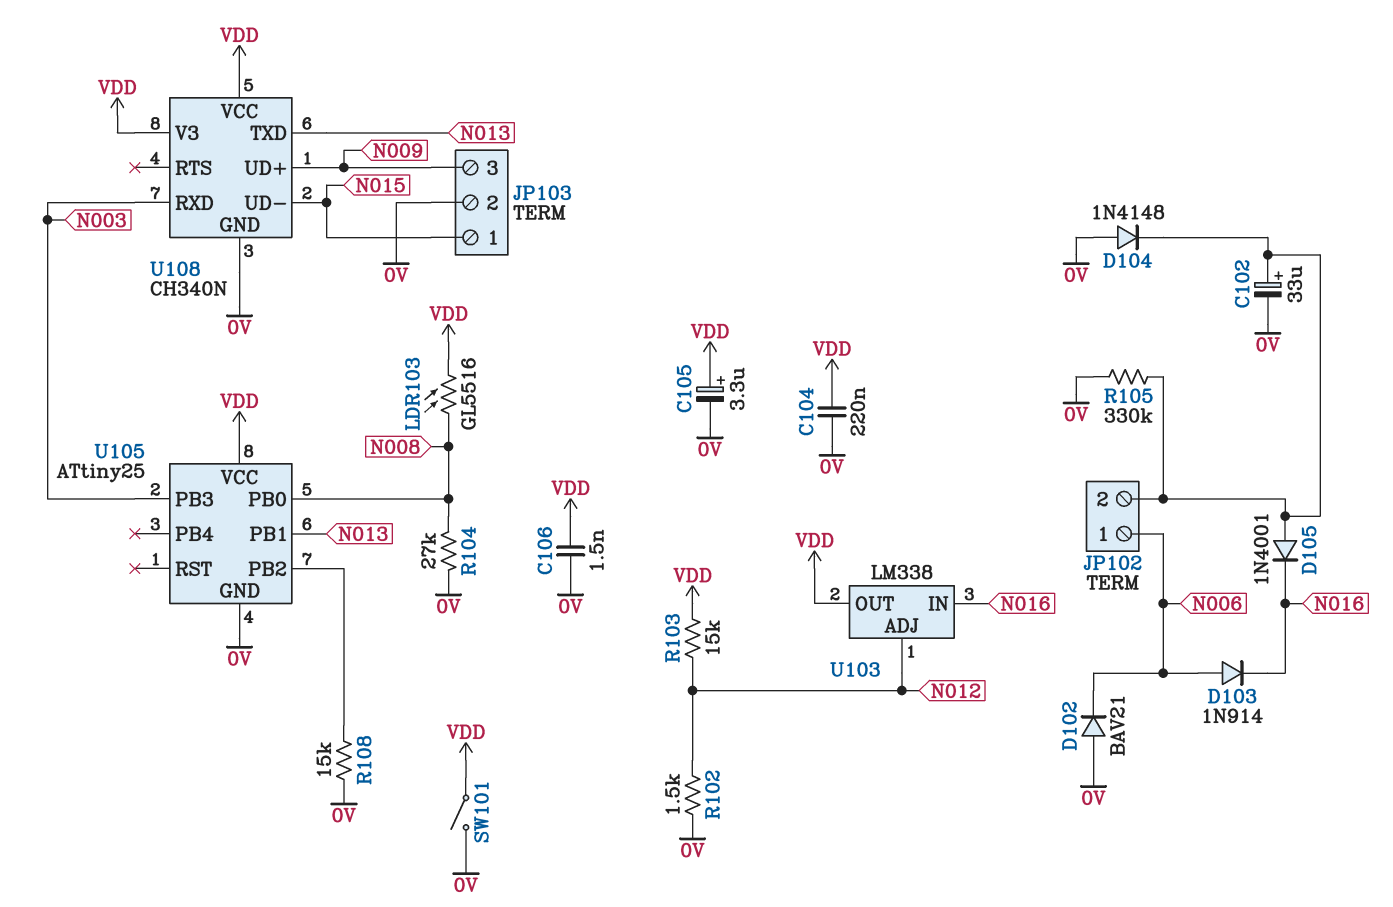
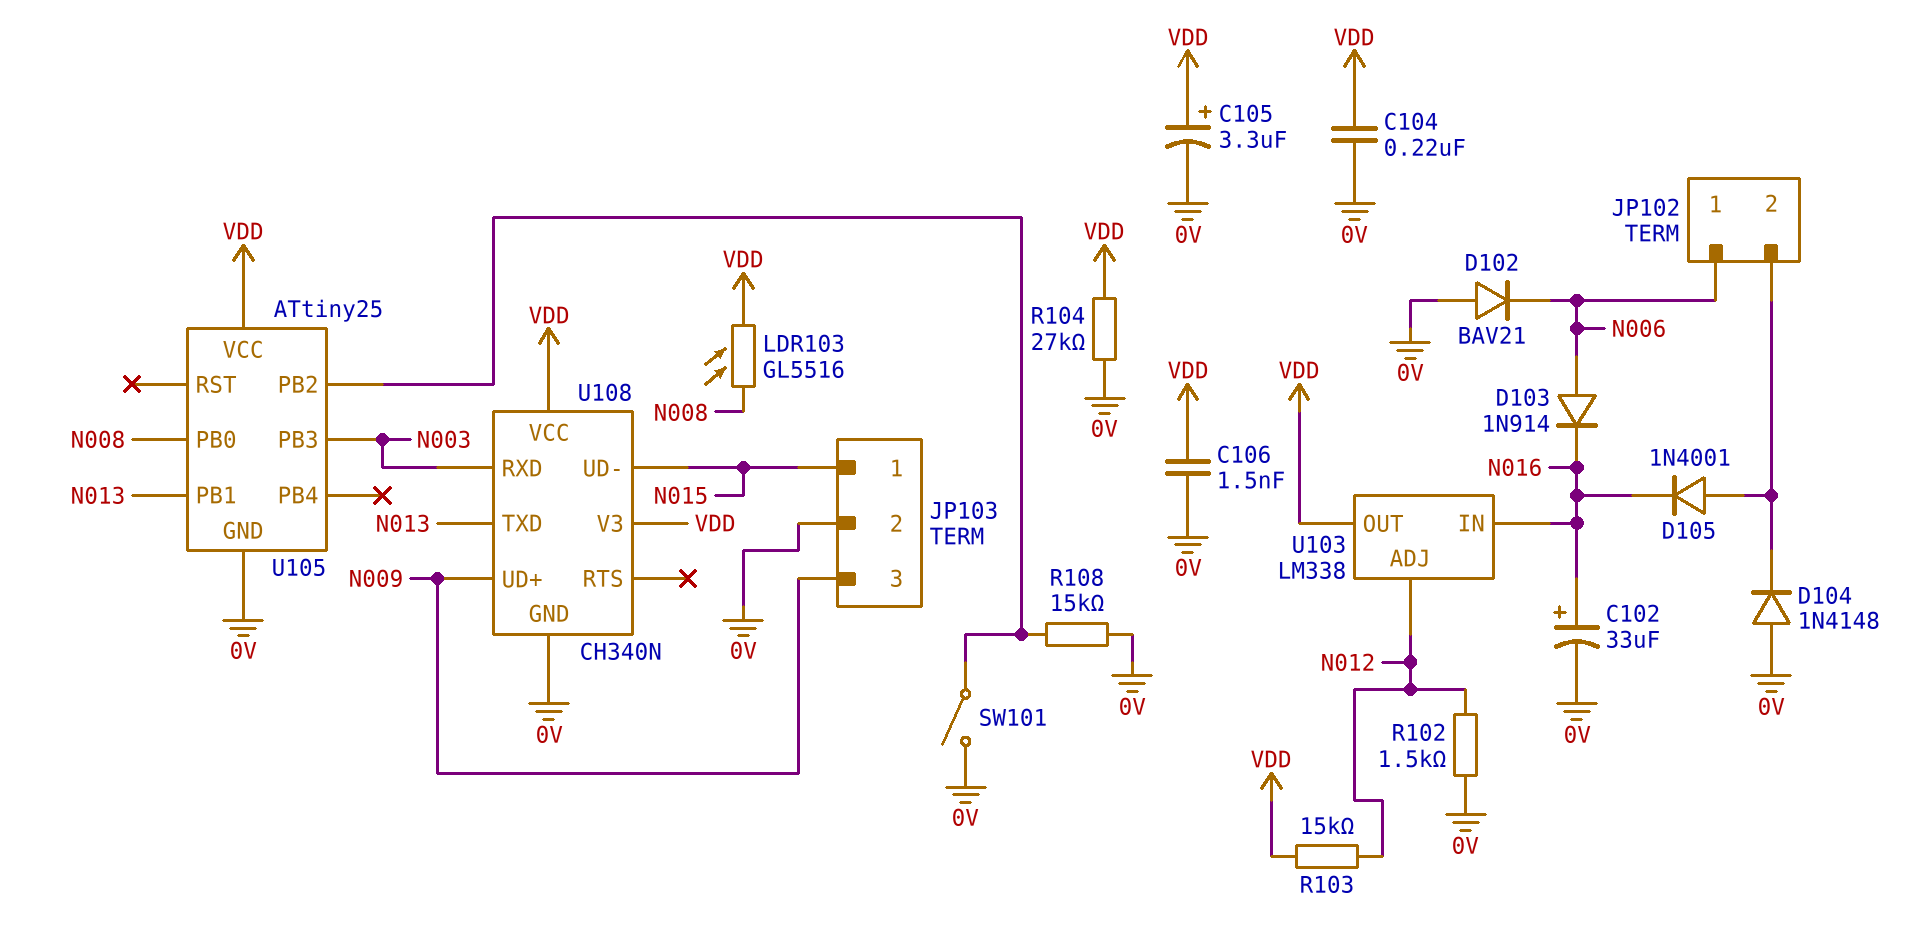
C102: 33uF (plus JP102/2, minus 0V) -> 33uF (plus N016, minus 0V)
R104: 27k (0V, N008) -> 27k (0V, VDD)
R105: 330k (0V, JP102/2) -> none
SW101: switch (0V, VDD) -> switch (0V, U105/PB2)

